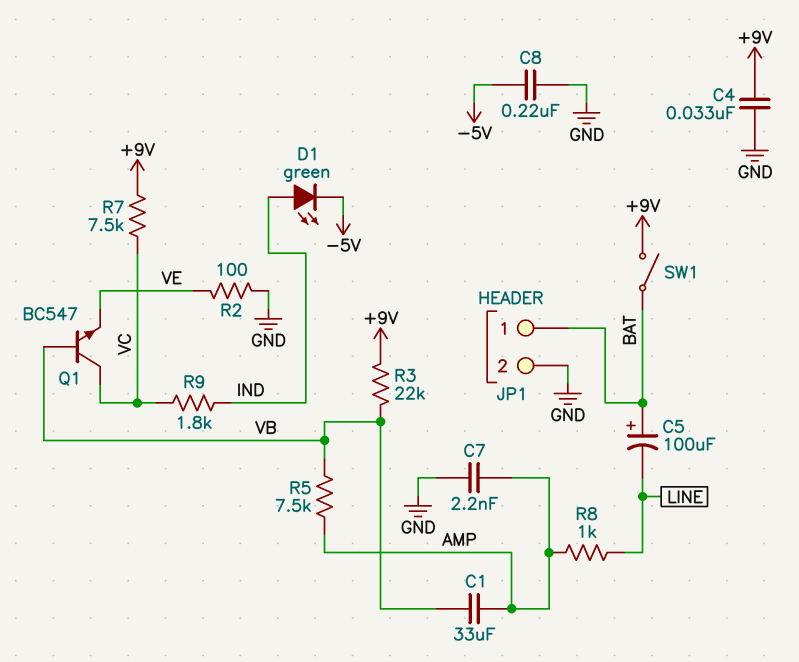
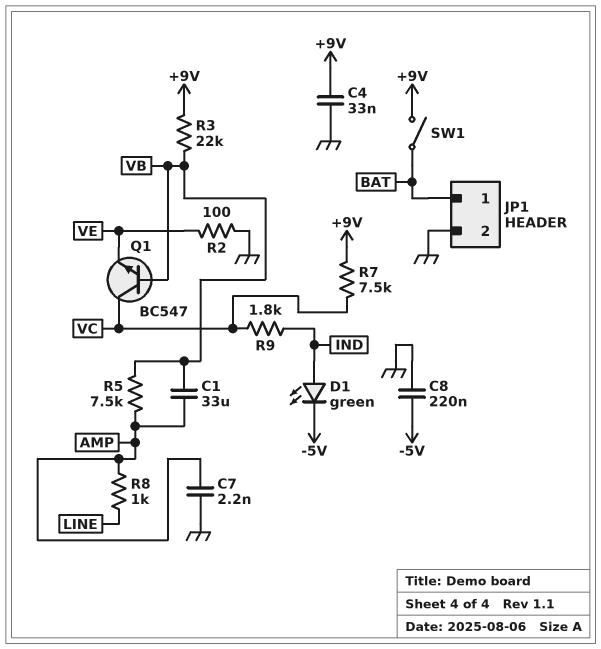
C5: 100uF (plus BAT, minus LINE) -> none

